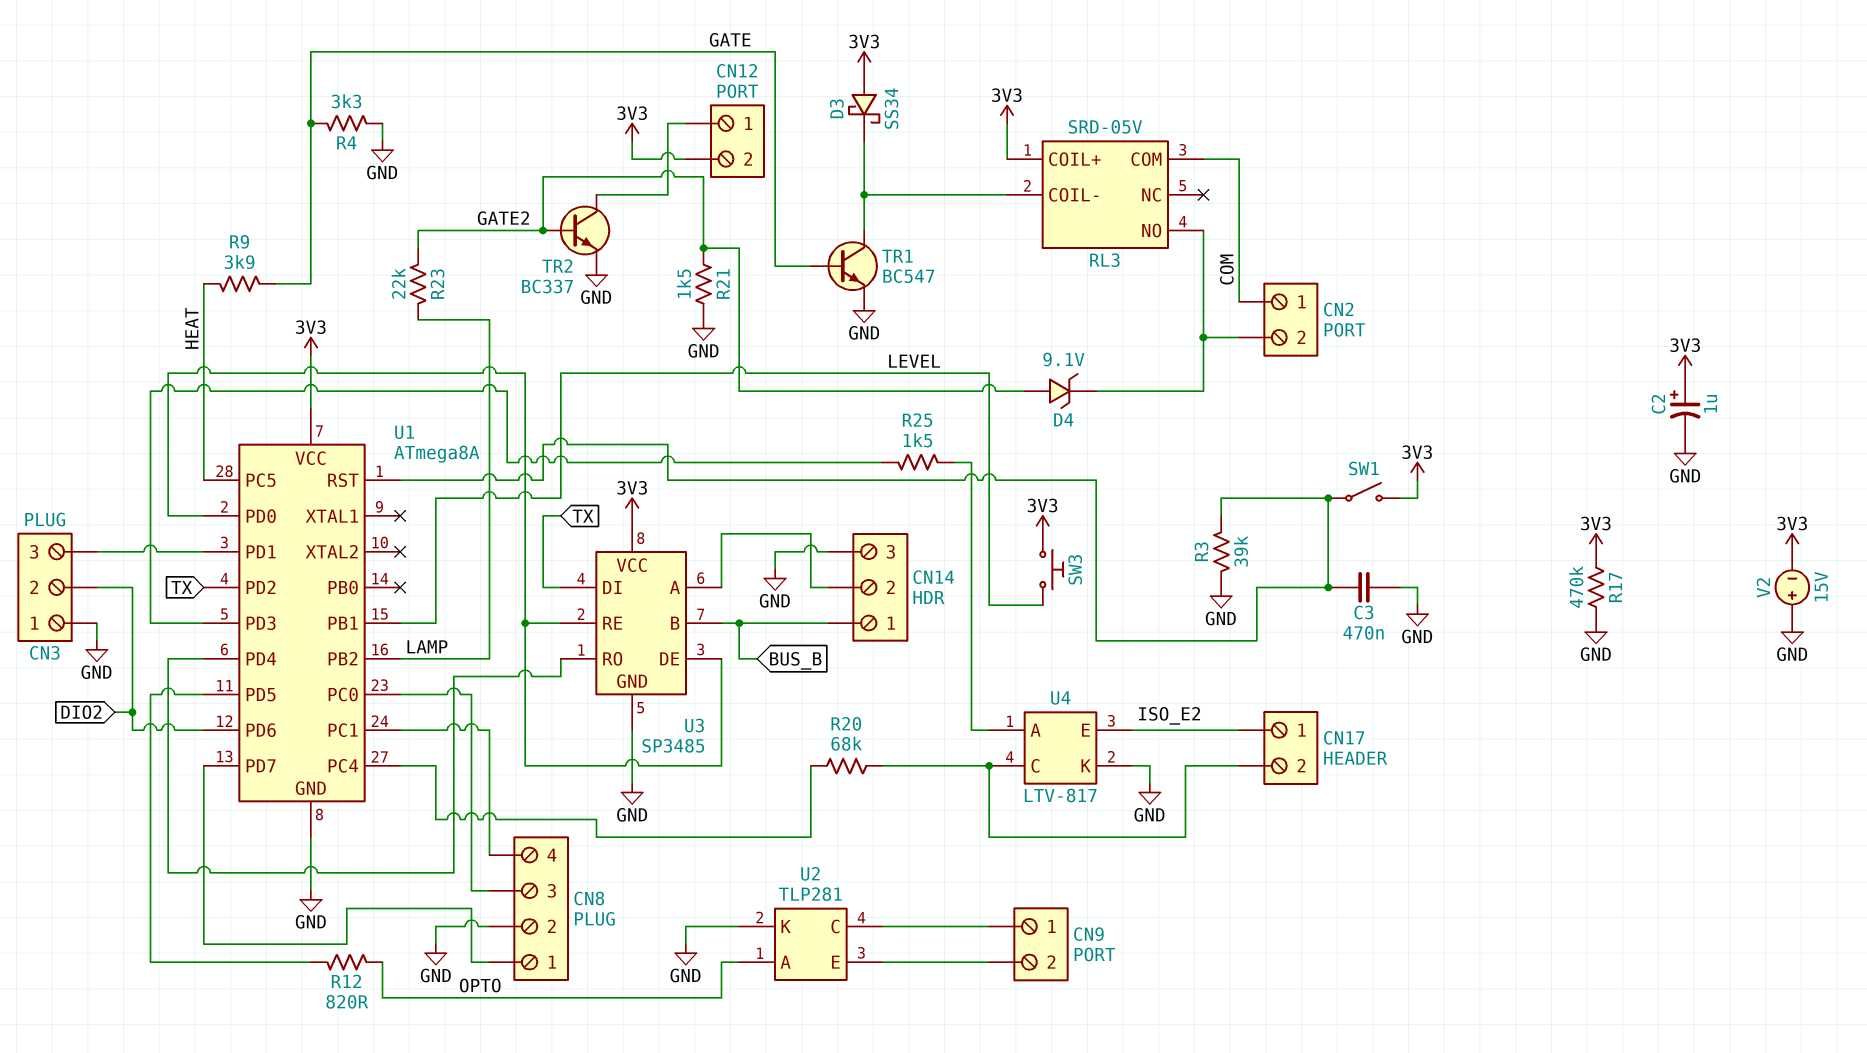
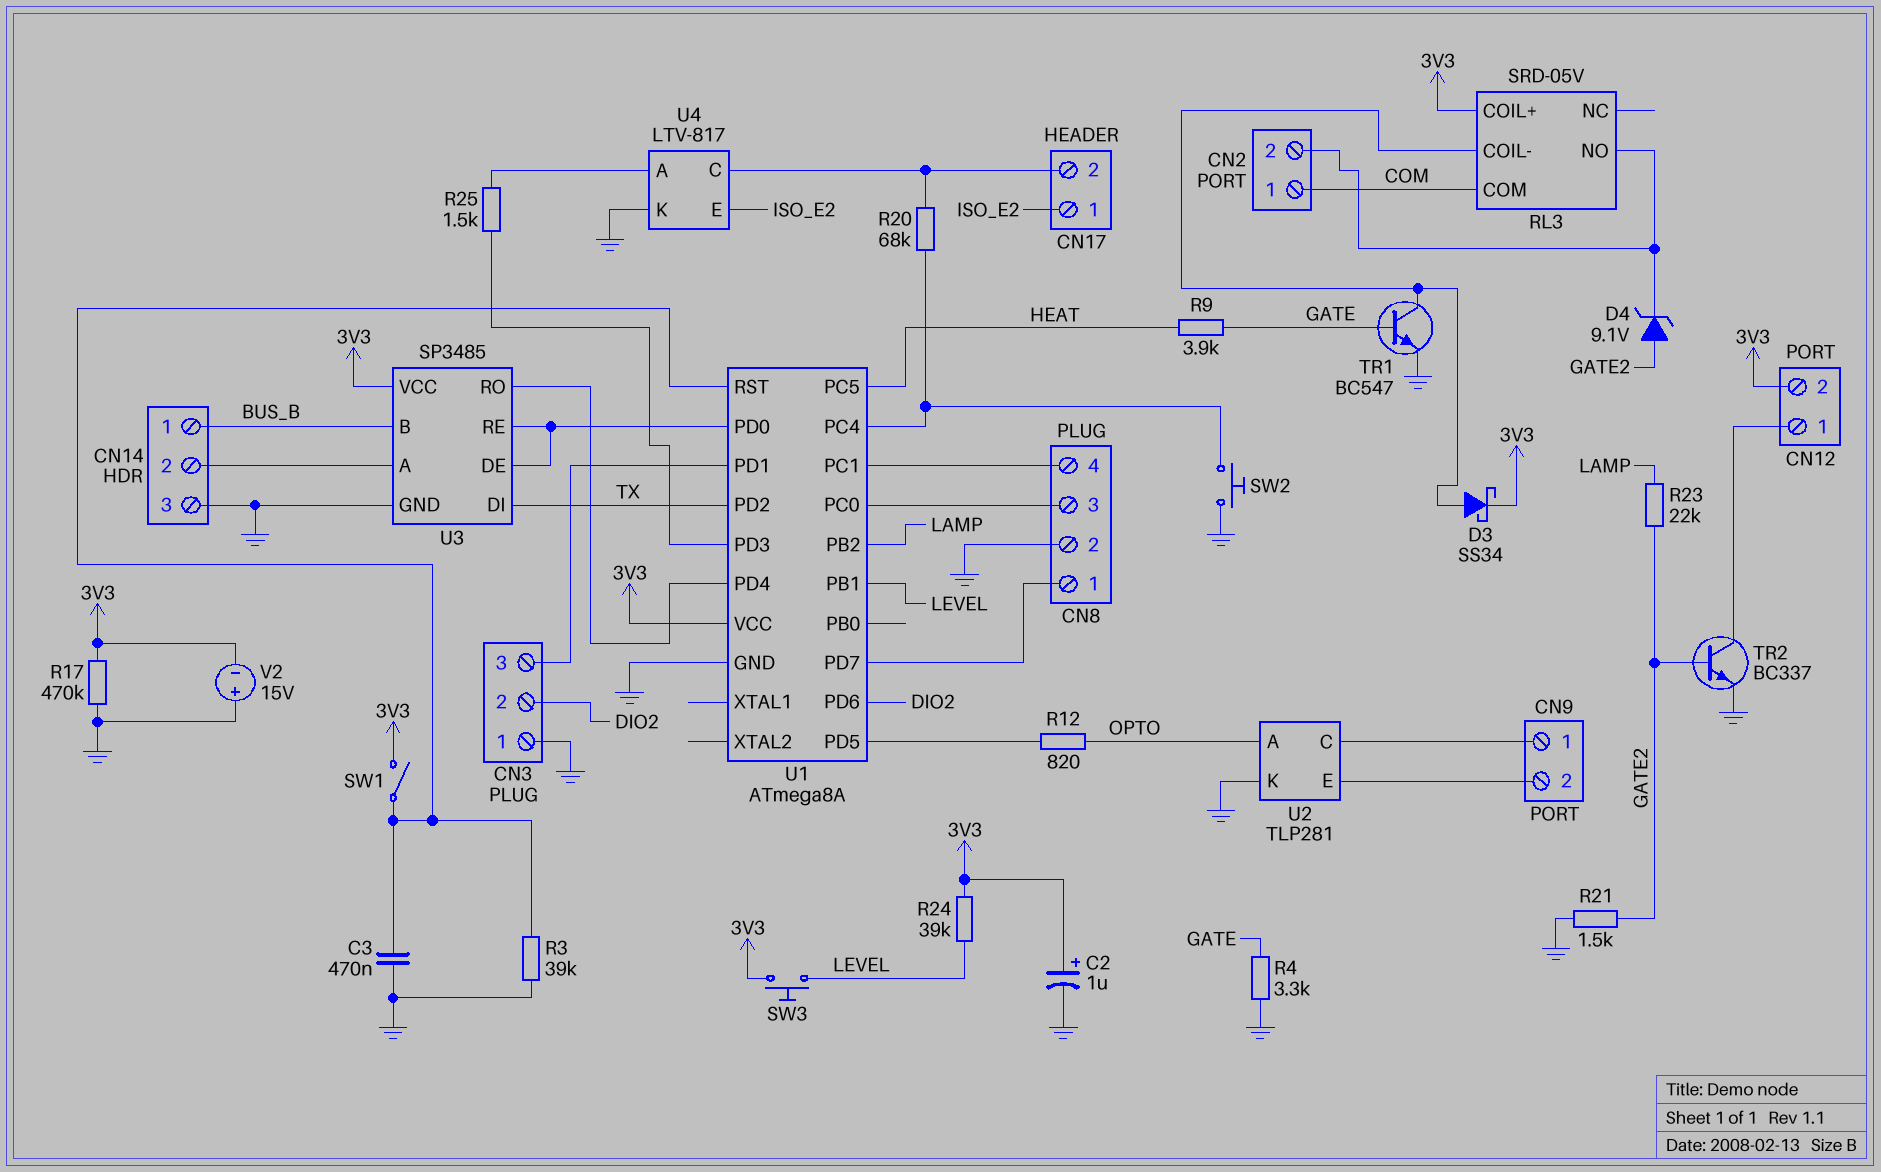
D3: schottky SS34 (A 3V3, K RL3/COIL-) -> schottky SS34 (A RL3/COIL-, K 3V3)
R24: none -> 39k (3V3, LEVEL)
SW2: none -> button (GND, U1/PC4)

